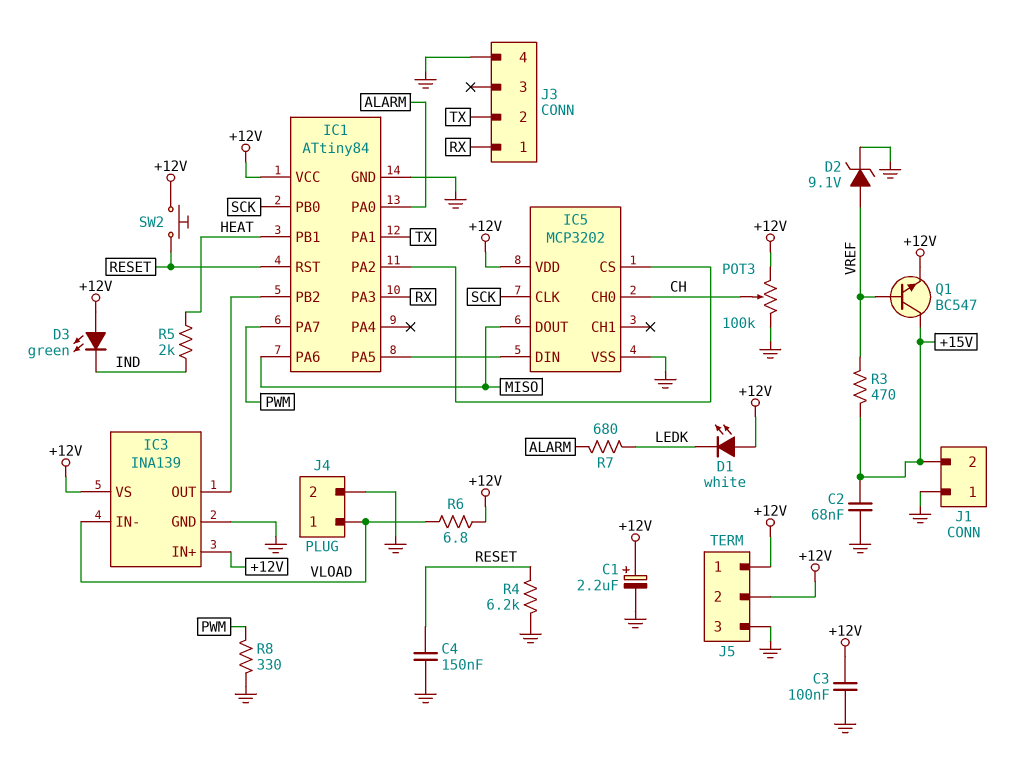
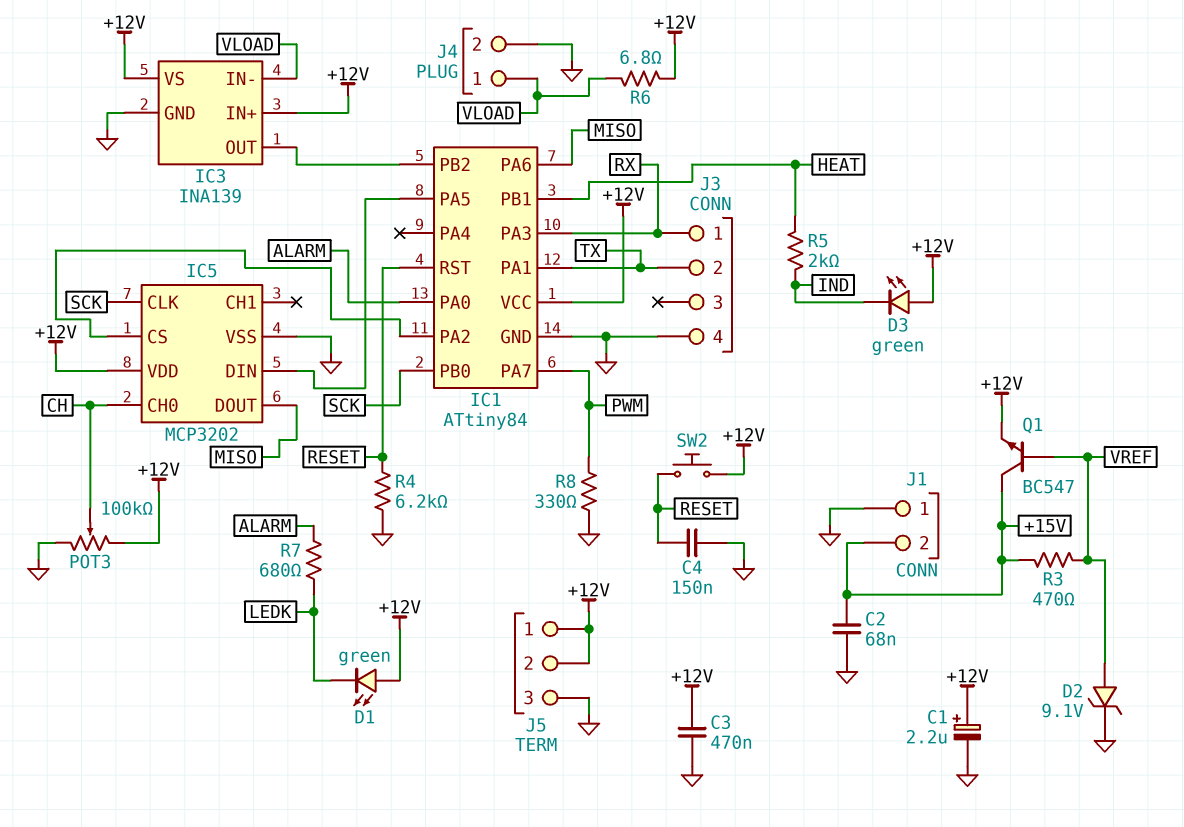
C3: 100nF (+12V, GND) -> 470nF (+12V, GND)
D1: LED white (A +12V, K LEDK) -> LED green (A +12V, K LEDK)

